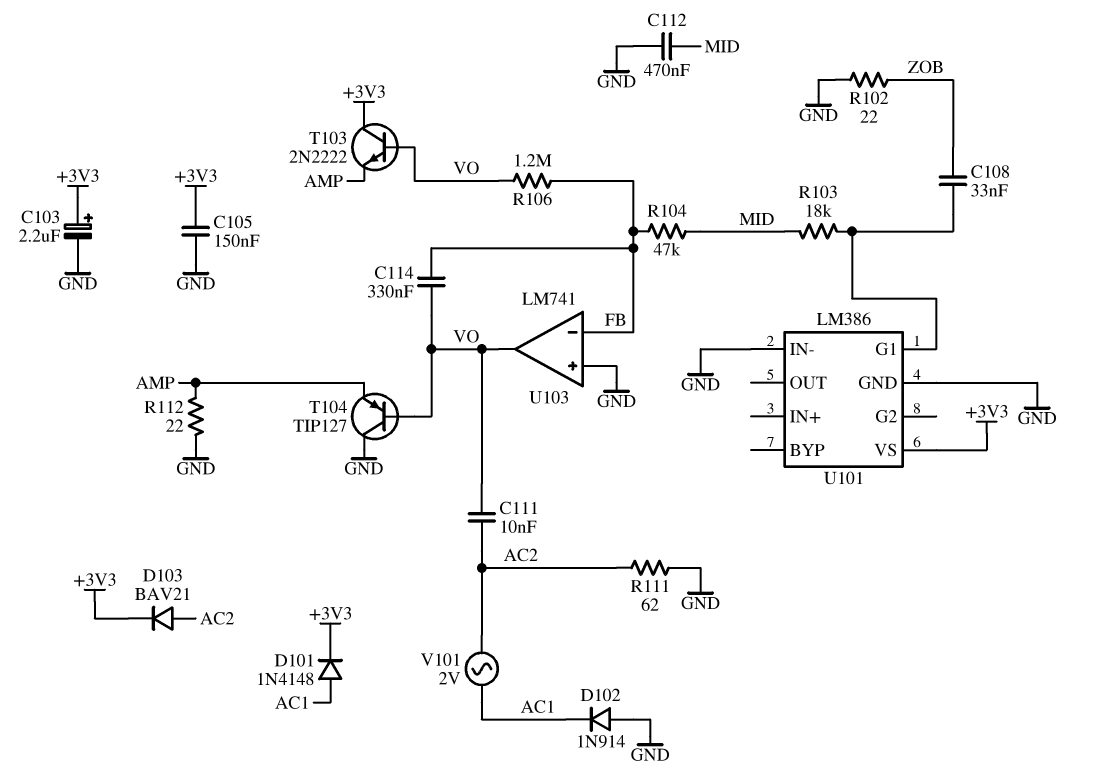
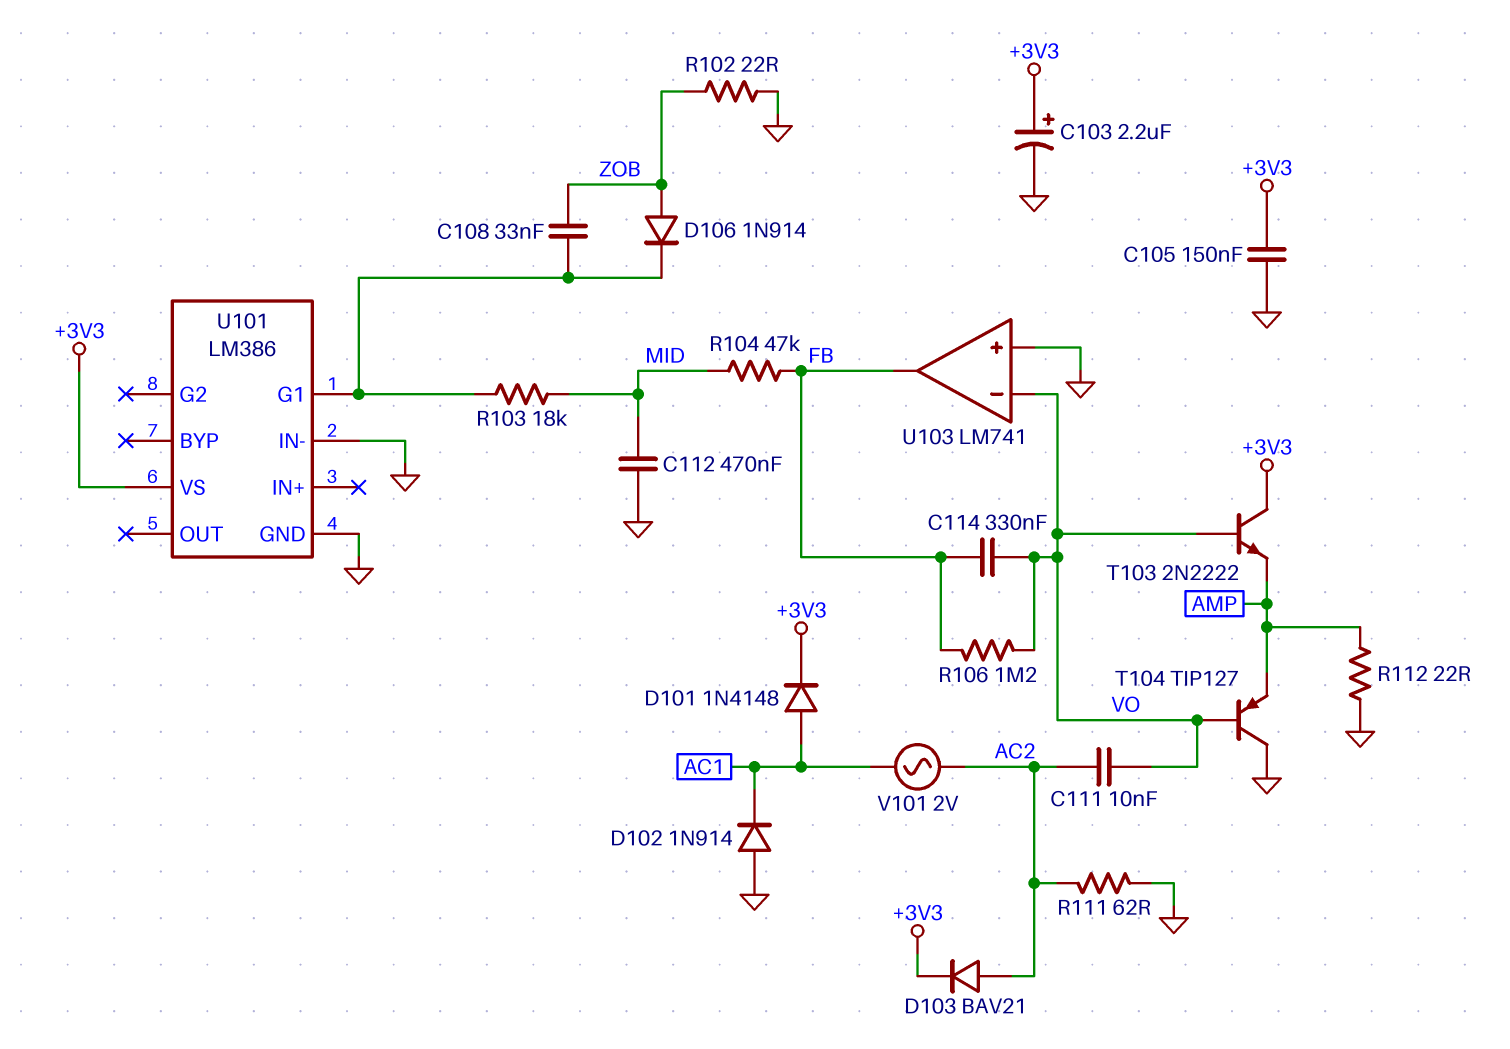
D106: none -> diode 1N914 (A ZOB, K U101/G1)
U103 pin in-: FB -> VO
U103 pin out: VO -> FB

